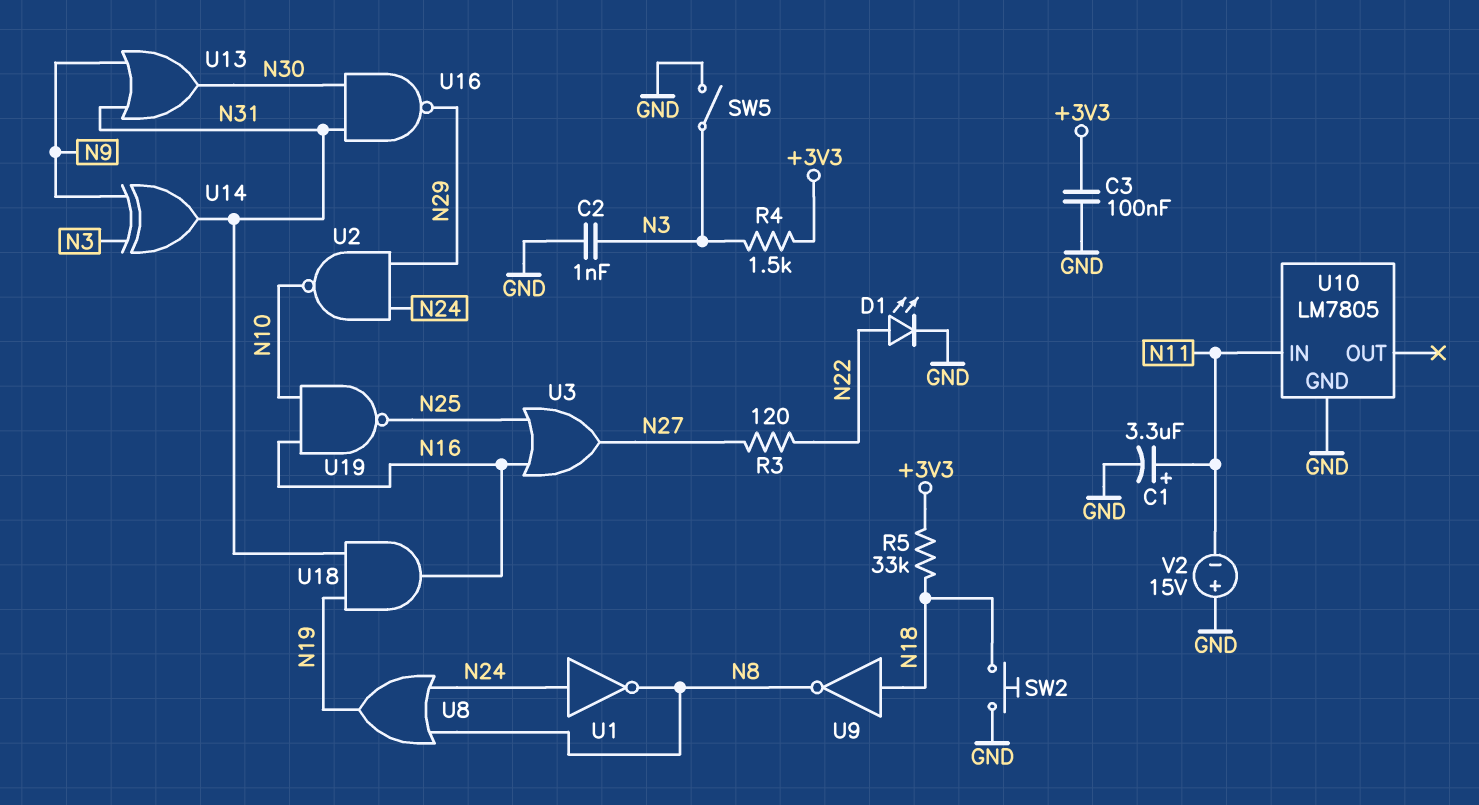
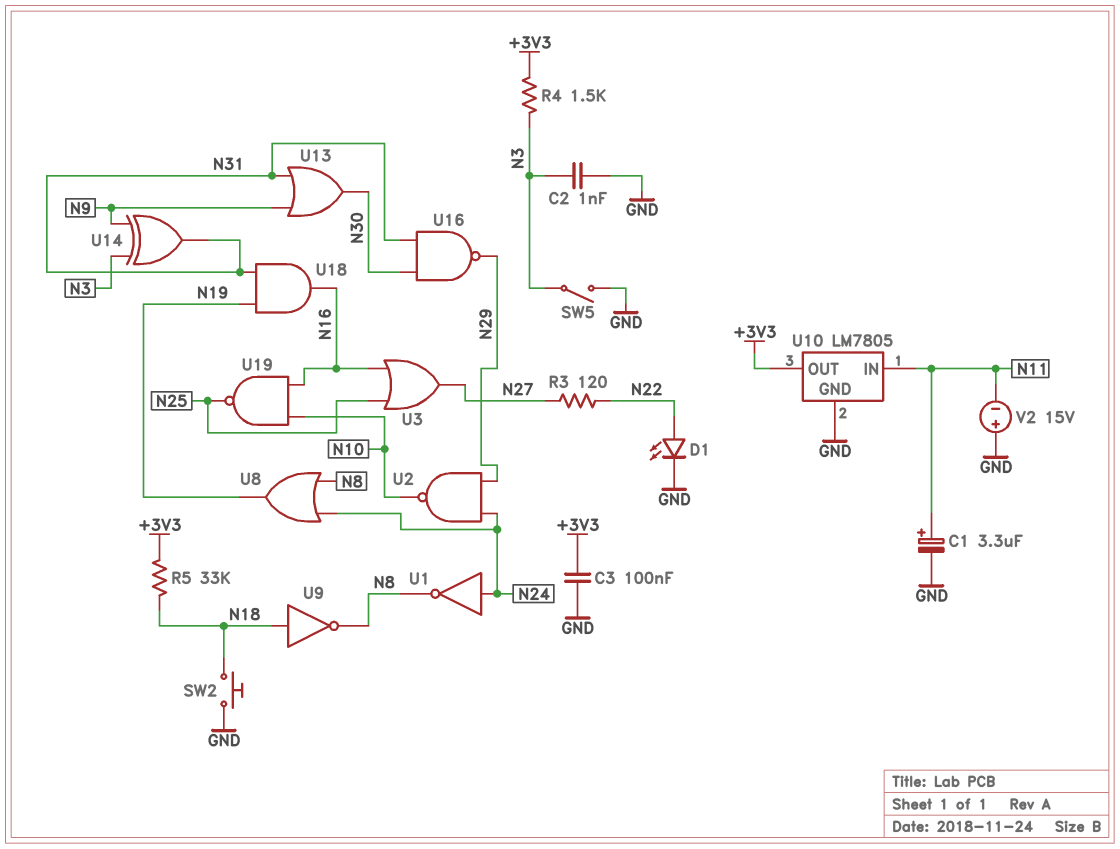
U10 pin OUT: none -> +3V3

